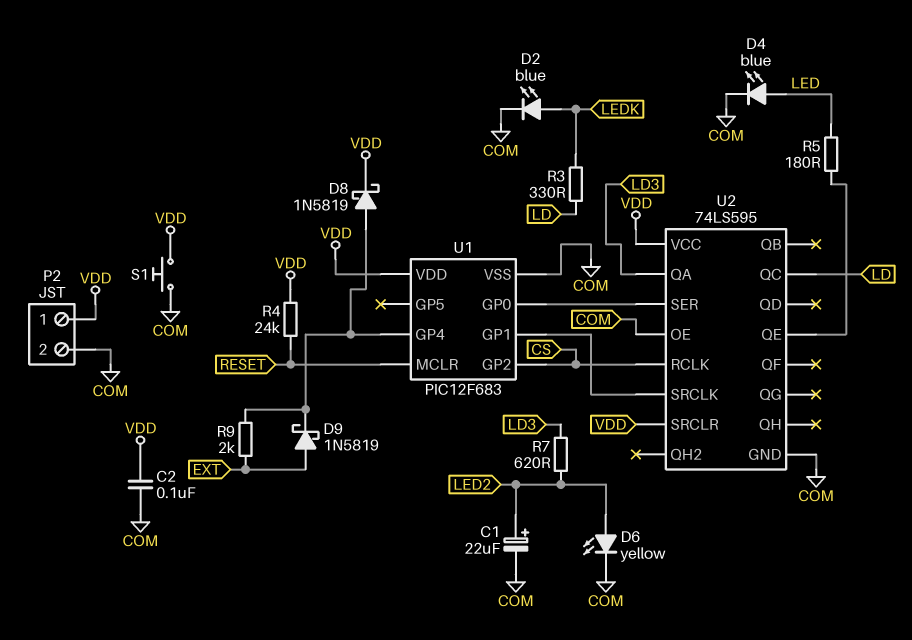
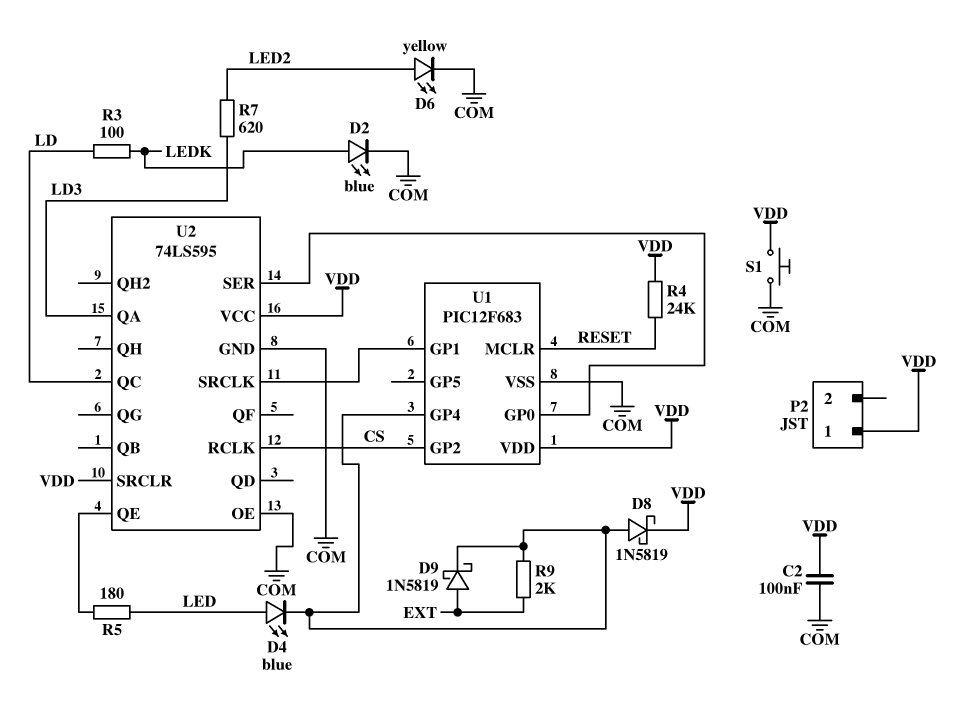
C1: 22uF (plus LED2, minus COM) -> none
D4: LED blue (A LED, K COM) -> LED blue (A LED, K U1/GP4)
P2 pin 2: COM -> none
R3: 330 (LD, LEDK) -> 100 (LD, LEDK)

